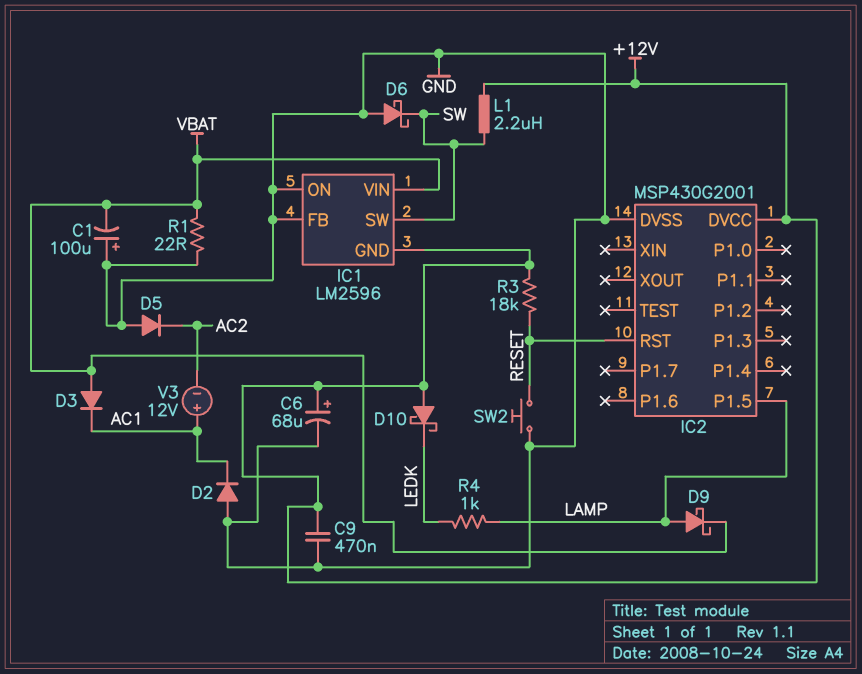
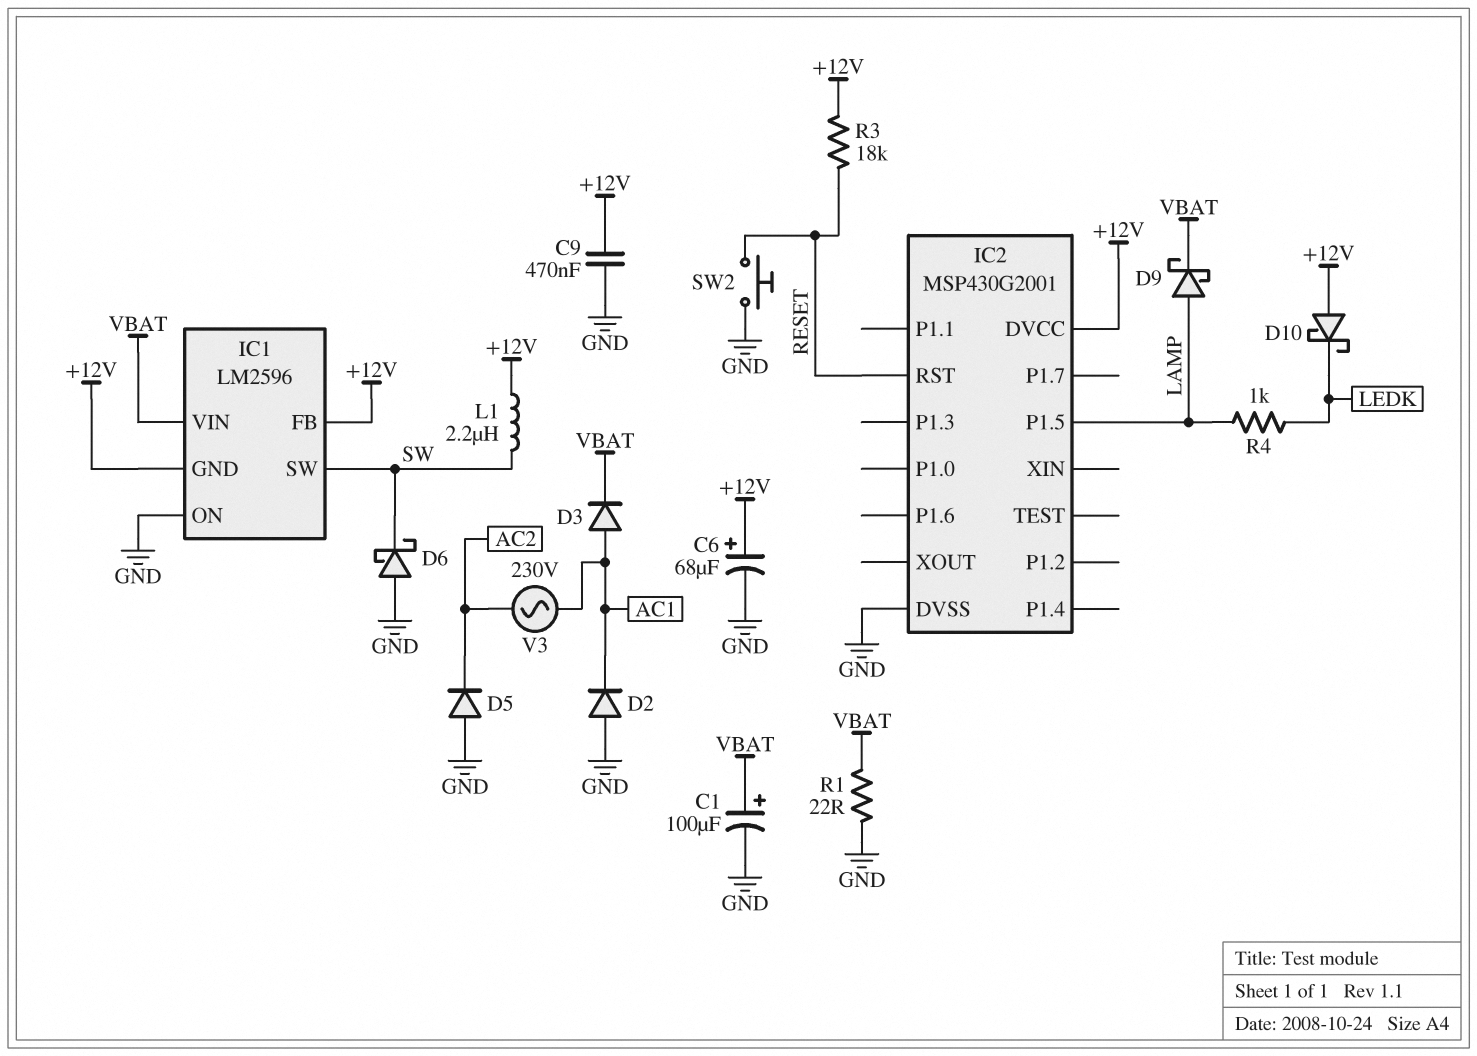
C1: 100uF (plus GND, minus VBAT) -> 100uF (plus VBAT, minus GND)
D3: diode (A VBAT, K AC1) -> diode (A AC1, K VBAT)
IC1 pin FB: GND -> +12V
V3: 12V (plus AC1, minus AC2) -> AC 230V (AC1, AC2)

